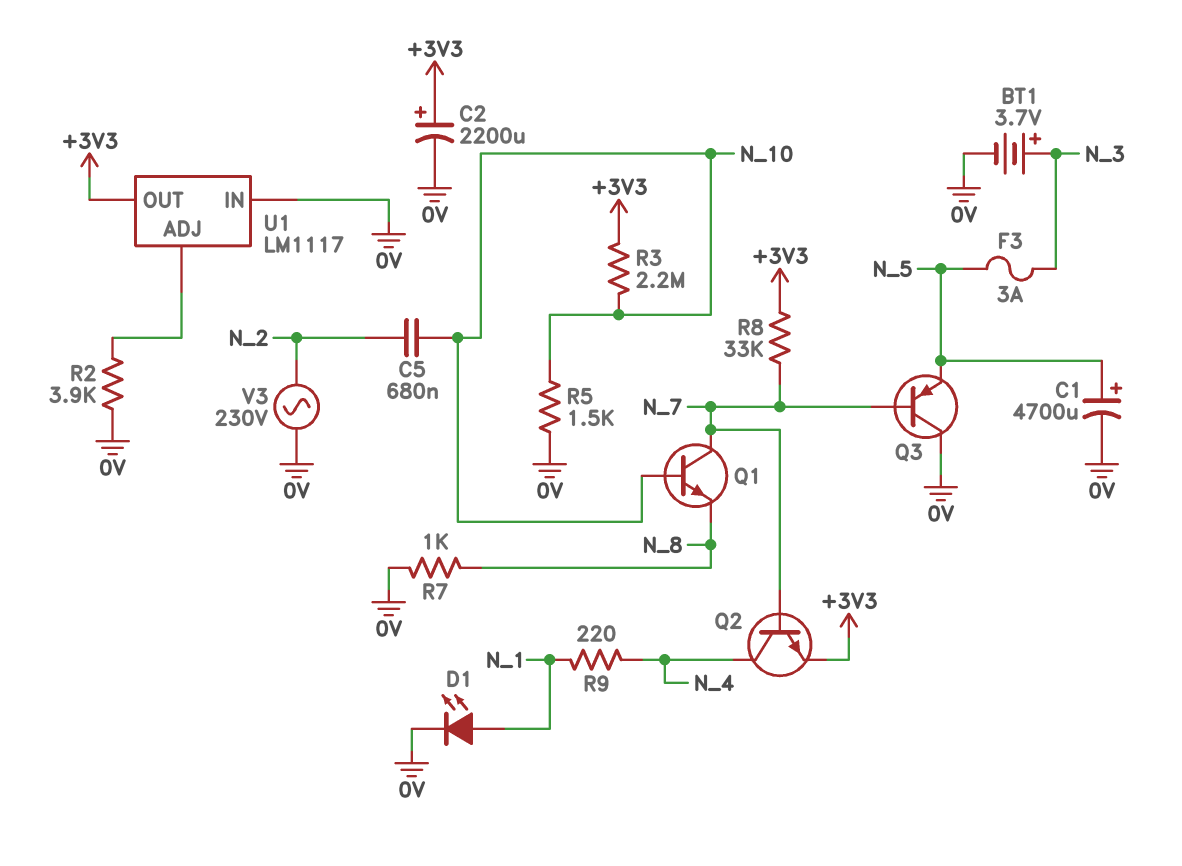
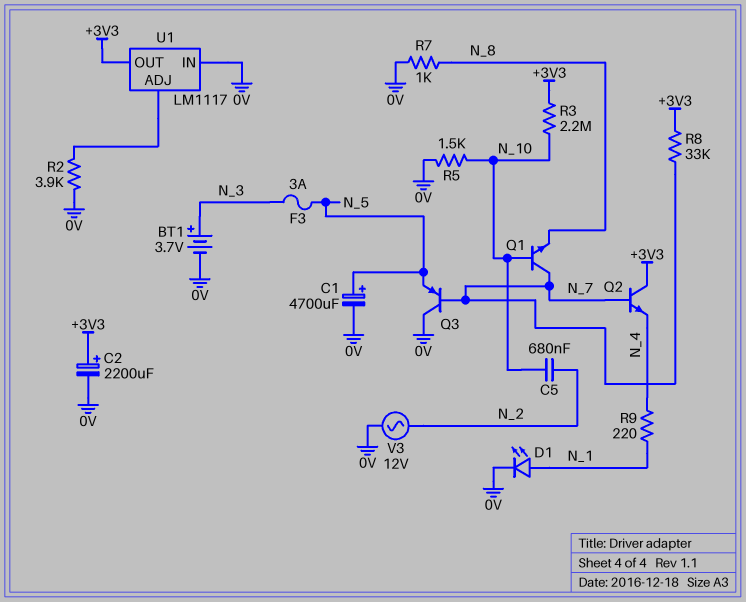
Q2: NPN (B N_7, C N_4, E +3V3) -> NPN (B N_7, C +3V3, E N_4)
V3: AC 230V (0V, N_2) -> AC 12V (0V, N_2)

